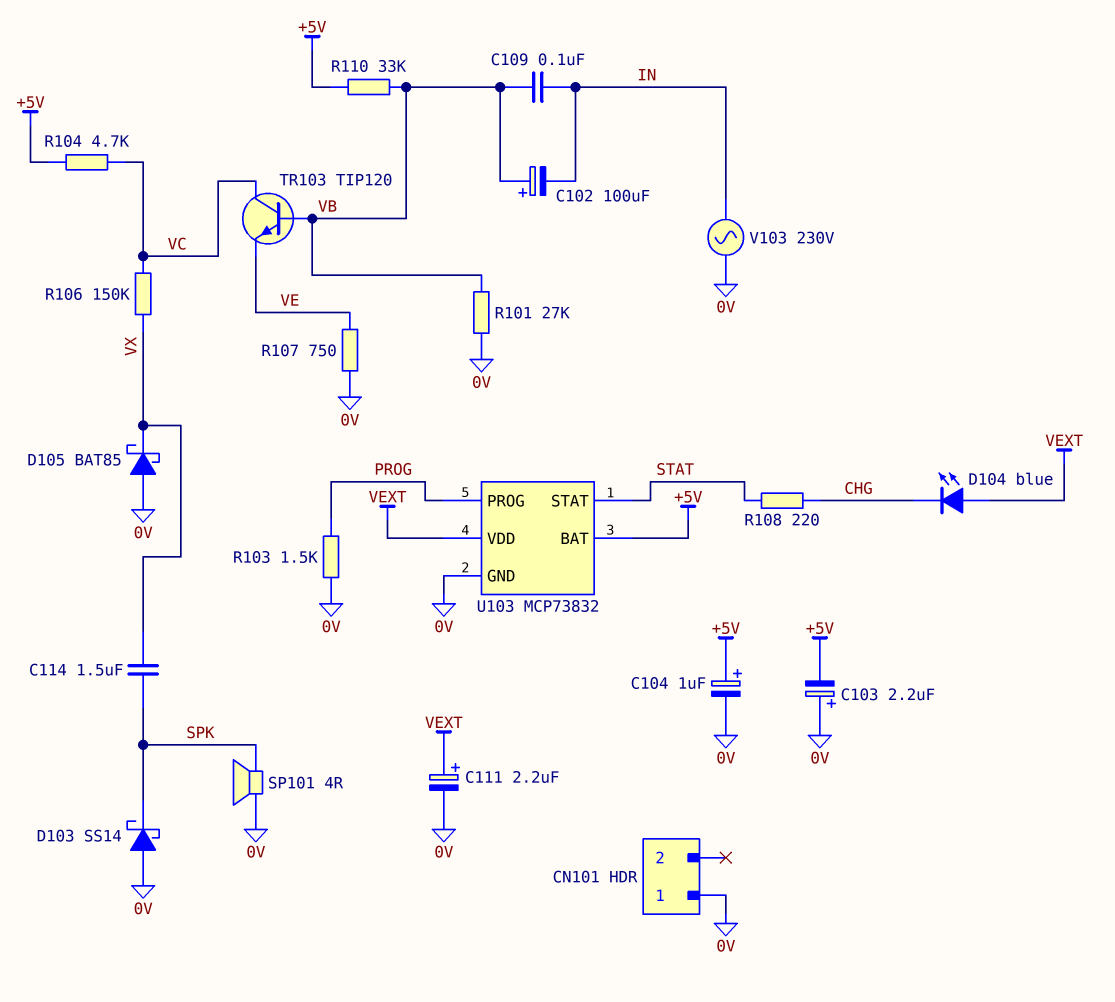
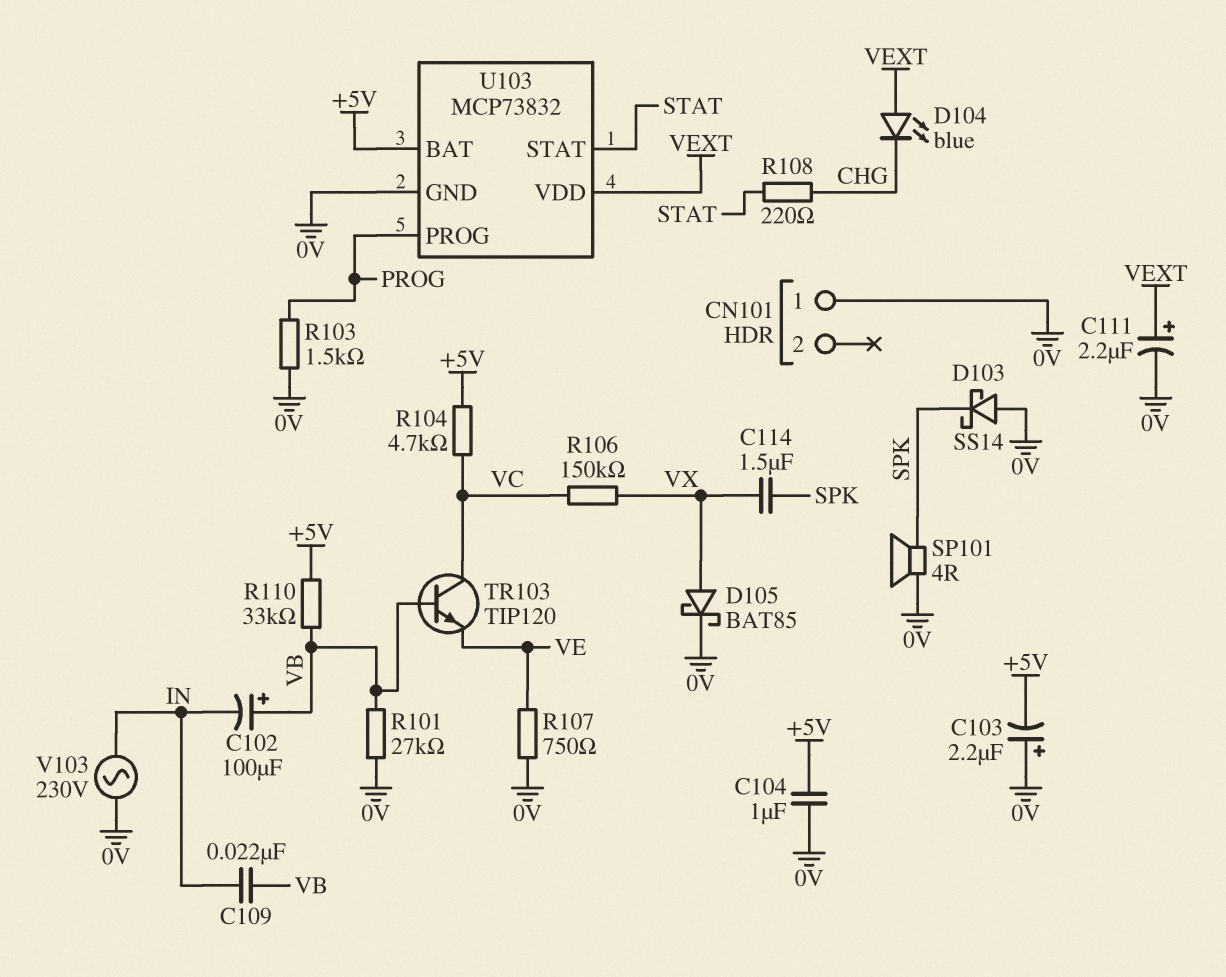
C104: 1uF (plus +5V, minus 0V) -> 1uF (+5V, 0V)
C109: 100nF (IN, VB) -> 22nF (IN, VB)
D105: schottky BAT85 (A 0V, K VX) -> schottky BAT85 (A VX, K 0V)

